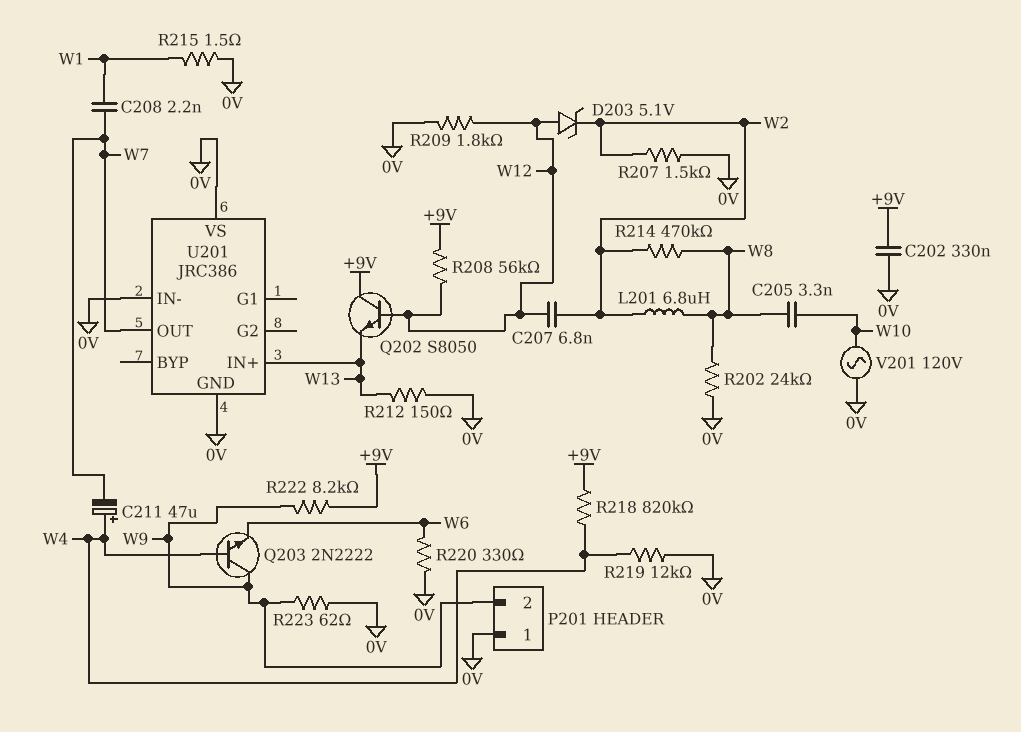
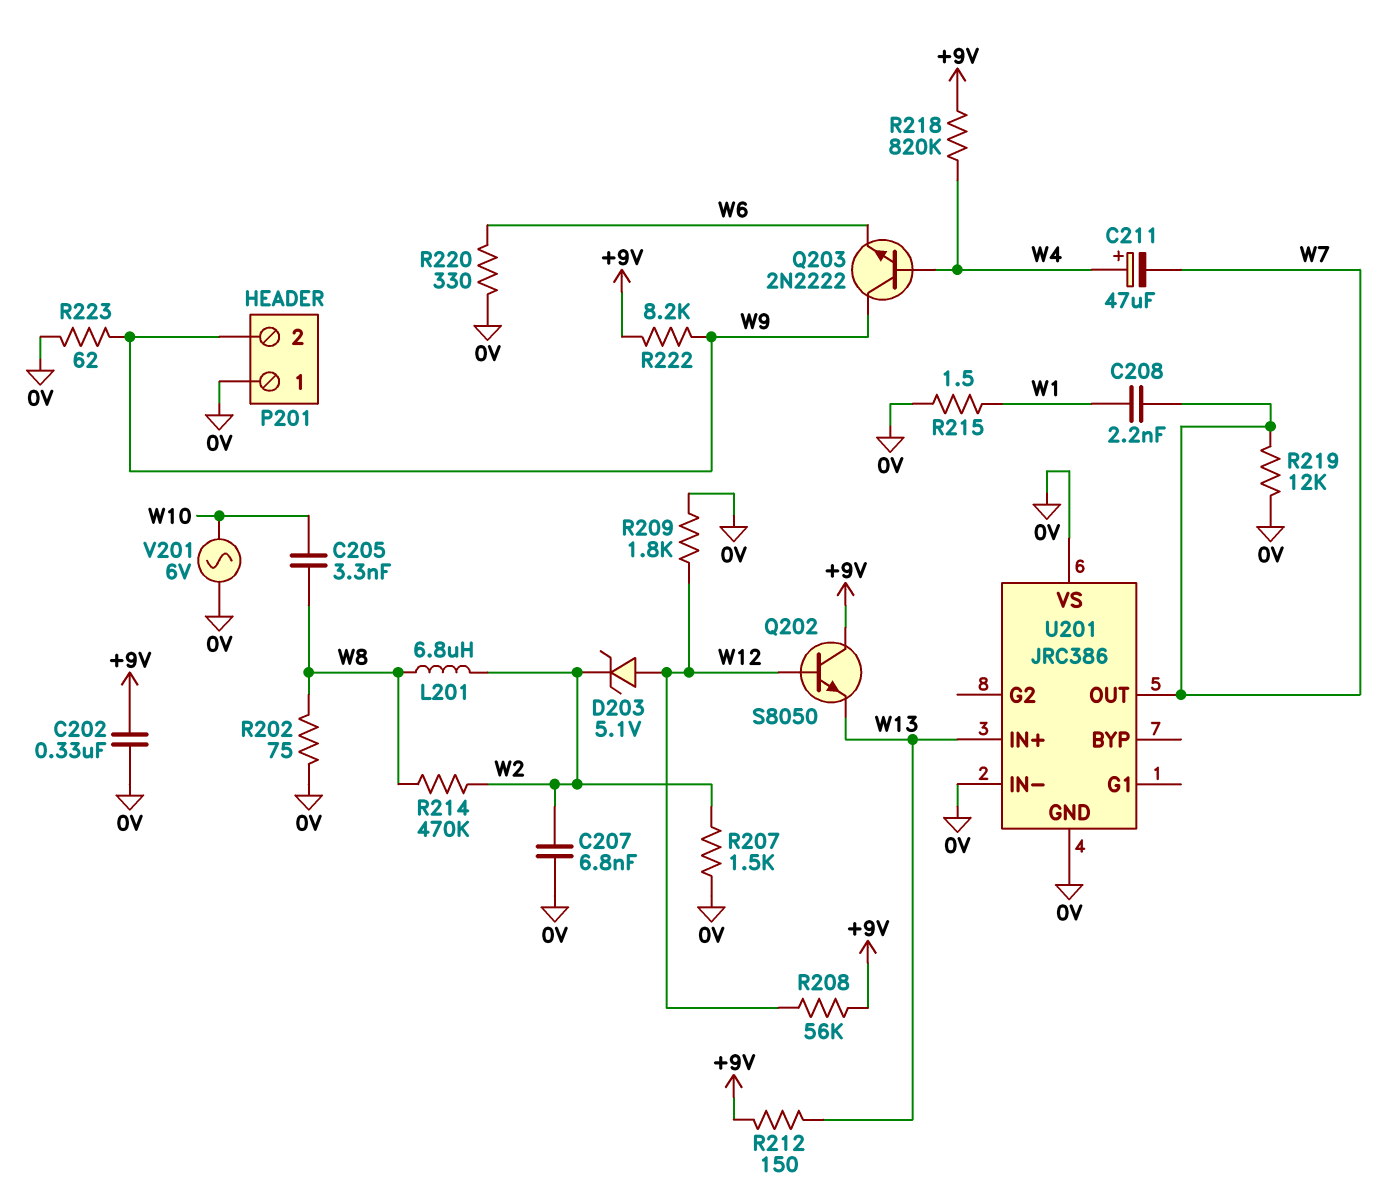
C207: 6.8nF (W2, W12) -> 6.8nF (0V, W2)
R202: 24k (0V, W8) -> 75 (0V, W8)
R212: 150 (0V, W13) -> 150 (+9V, W13)
R219: 12k (0V, W4) -> 12k (0V, W7)
V201: AC 120V (0V, W10) -> AC 6V (0V, W10)

